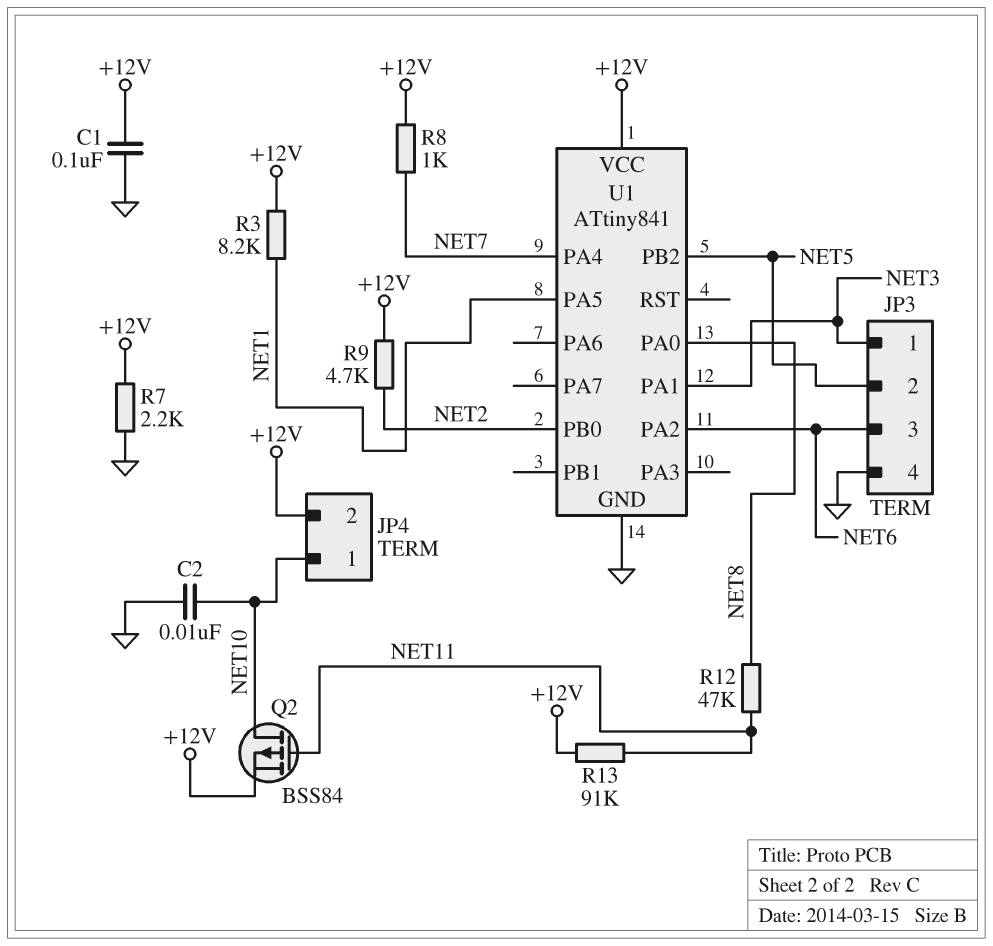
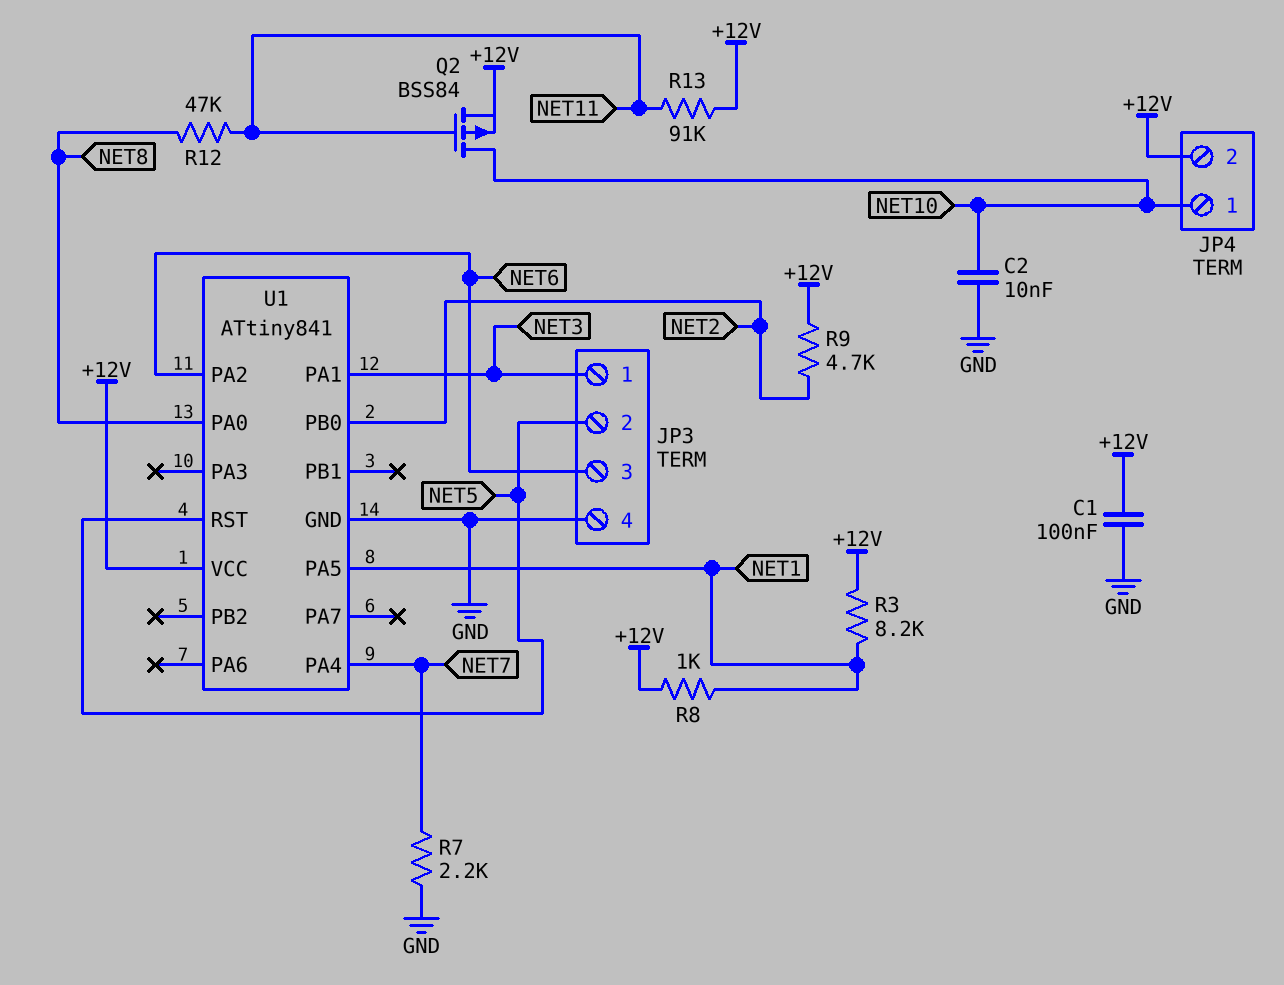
R7: 2.2k (+12V, GND) -> 2.2k (GND, NET7)
R8: 1k (+12V, NET7) -> 1k (+12V, NET1)
U1 pin PB2: NET5 -> none
U1 pin RST: none -> NET5

